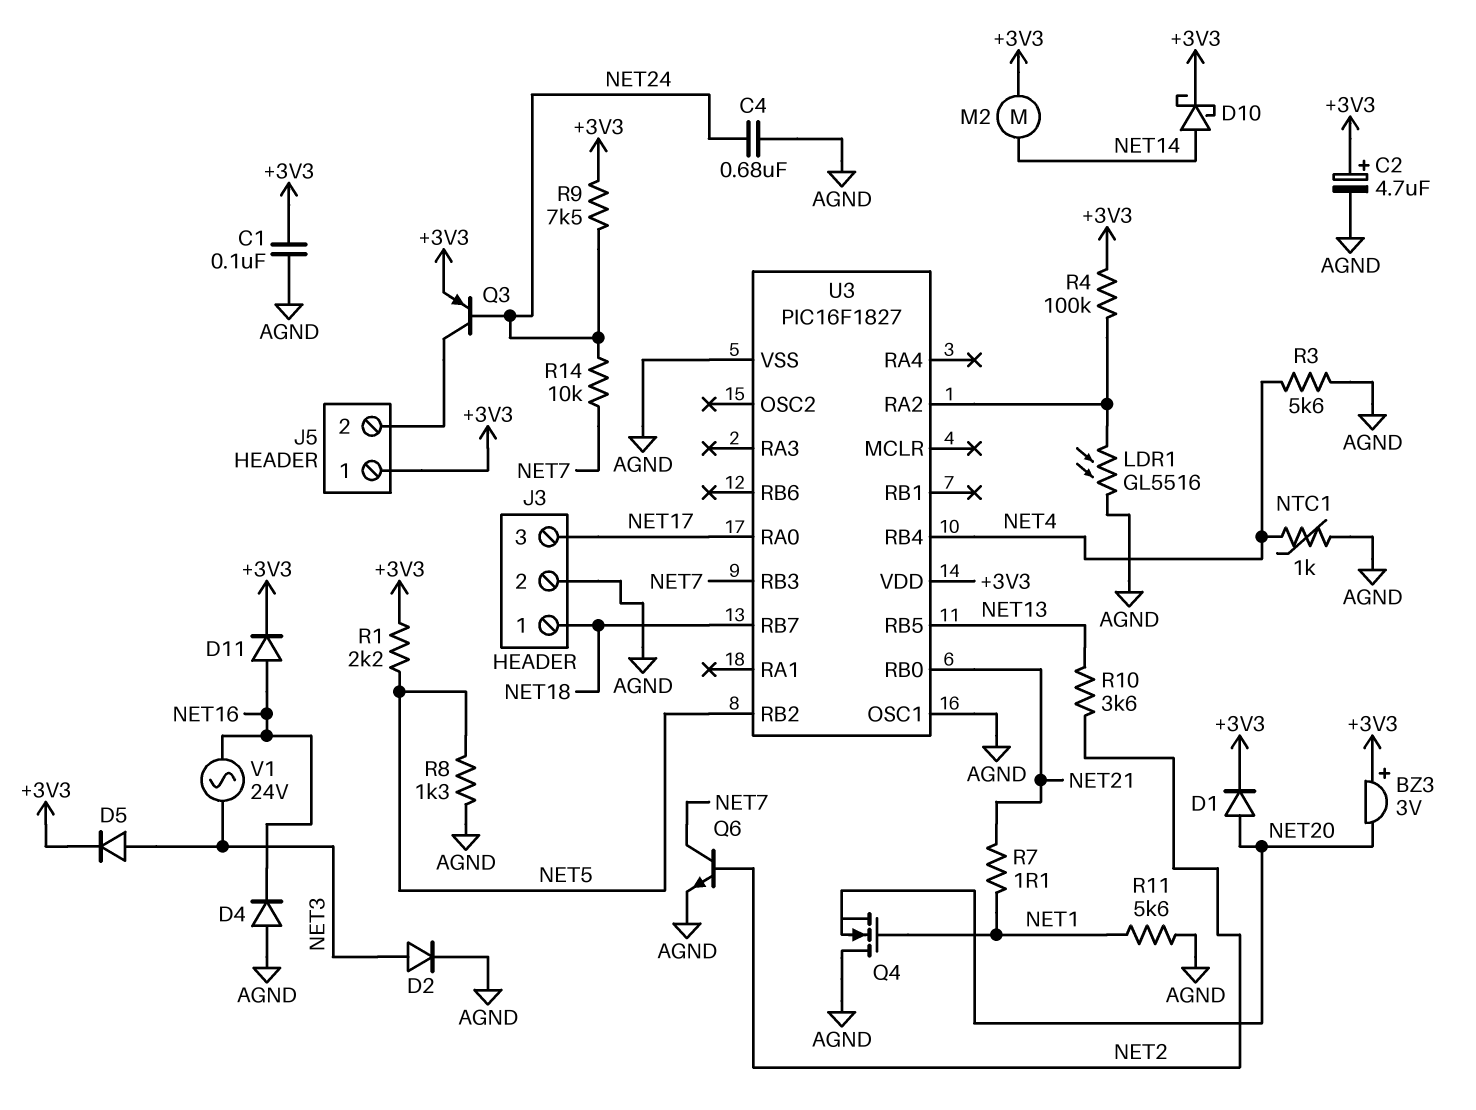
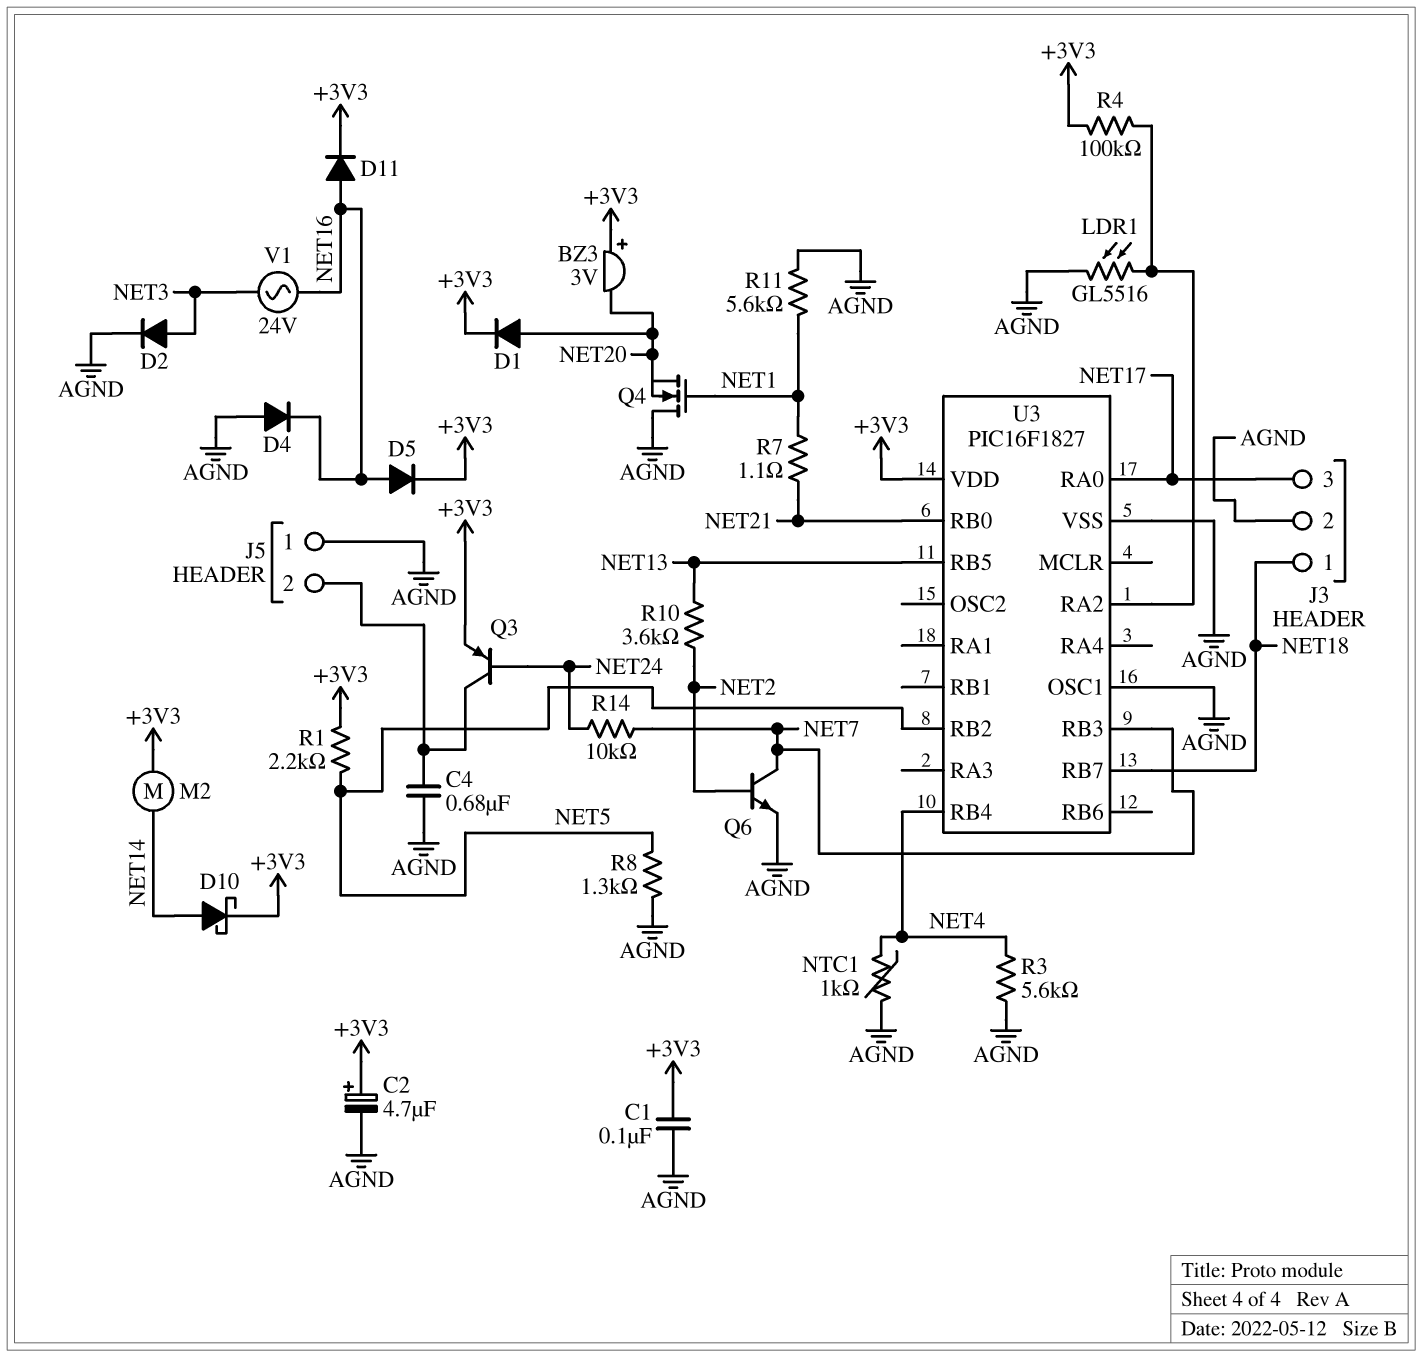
C4: 680nF (AGND, NET24) -> 680nF (AGND, J5/2)
D5: diode (A NET3, K +3V3) -> diode (A NET16, K +3V3)
J5 pin 1: +3V3 -> AGND
R9: 7.5k (+3V3, NET24) -> none

